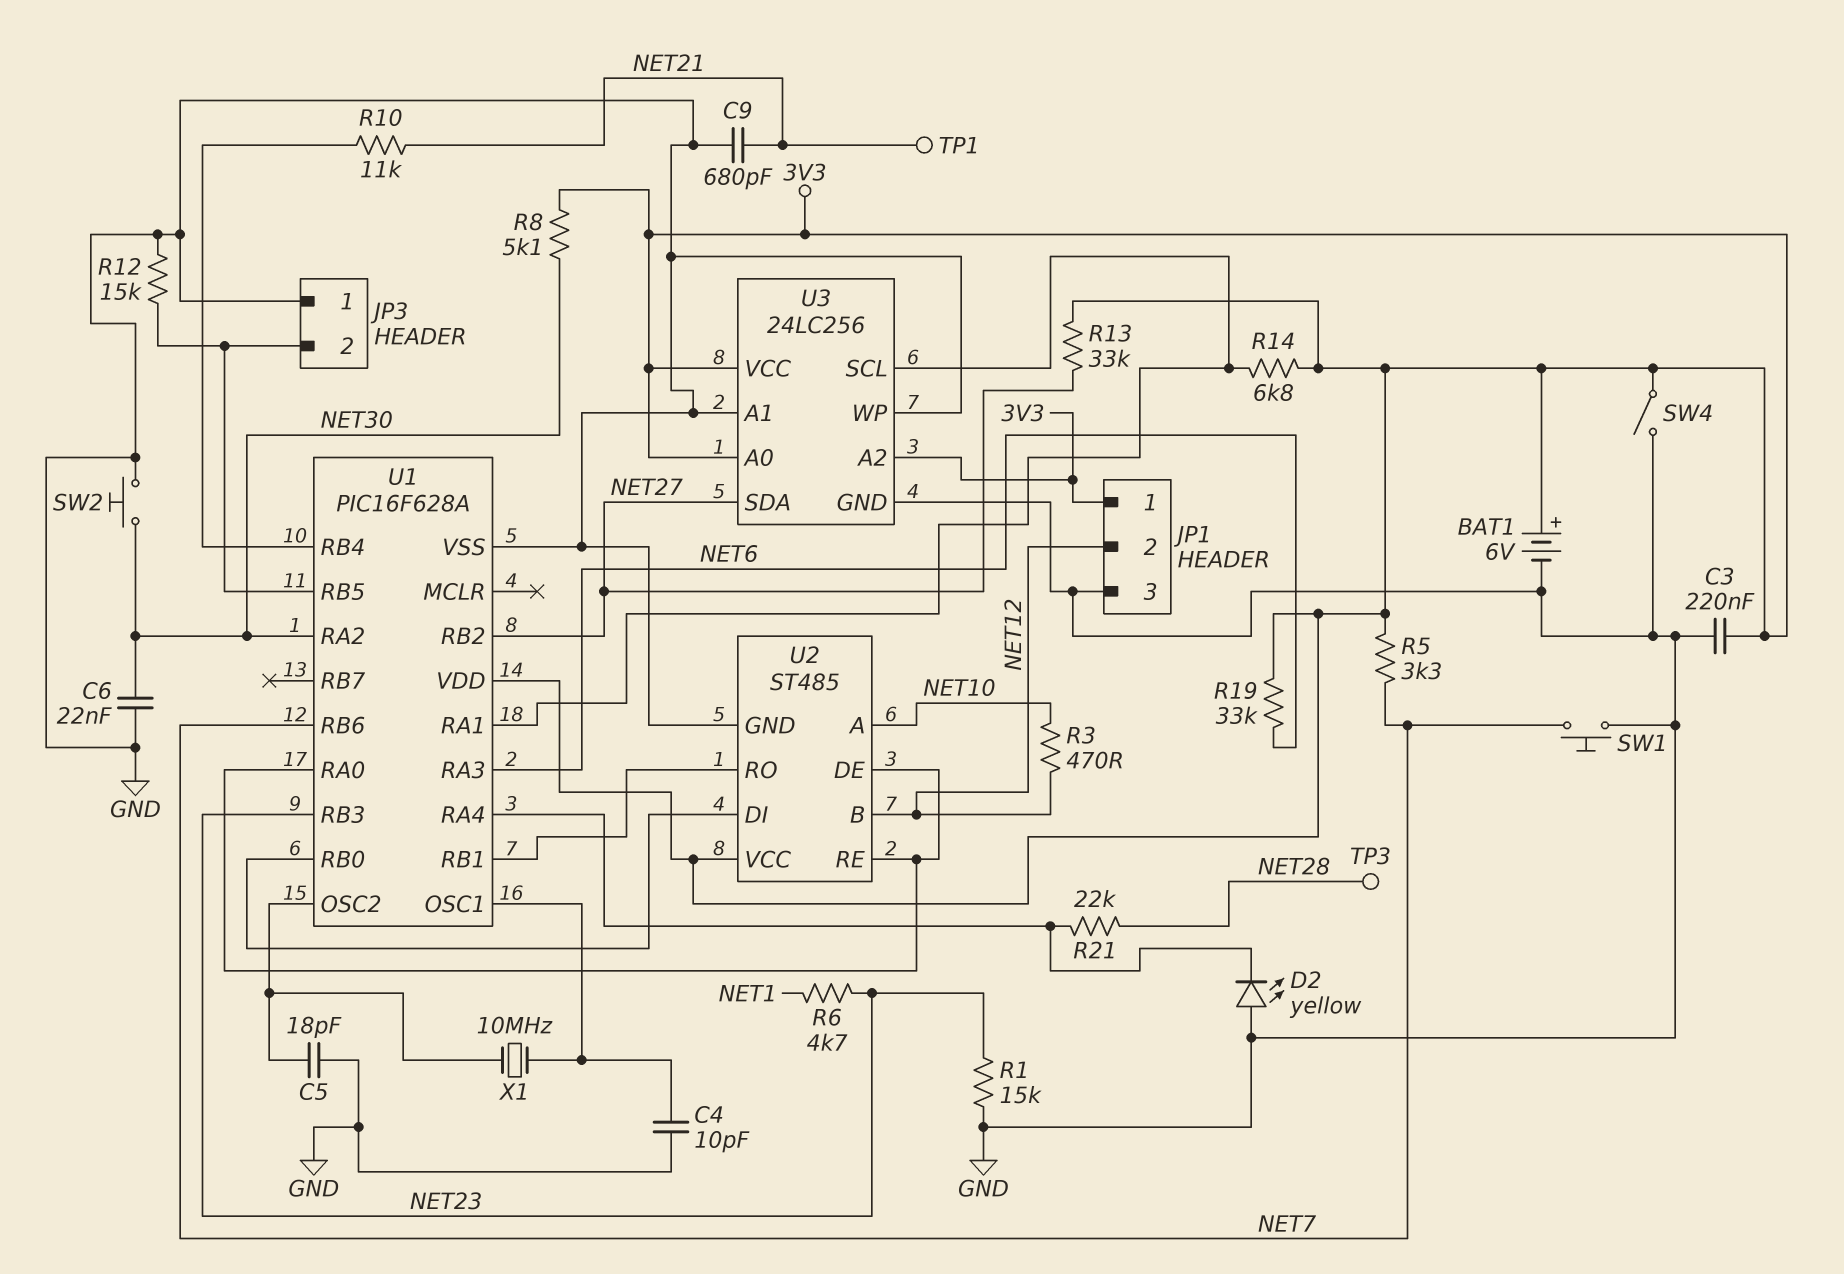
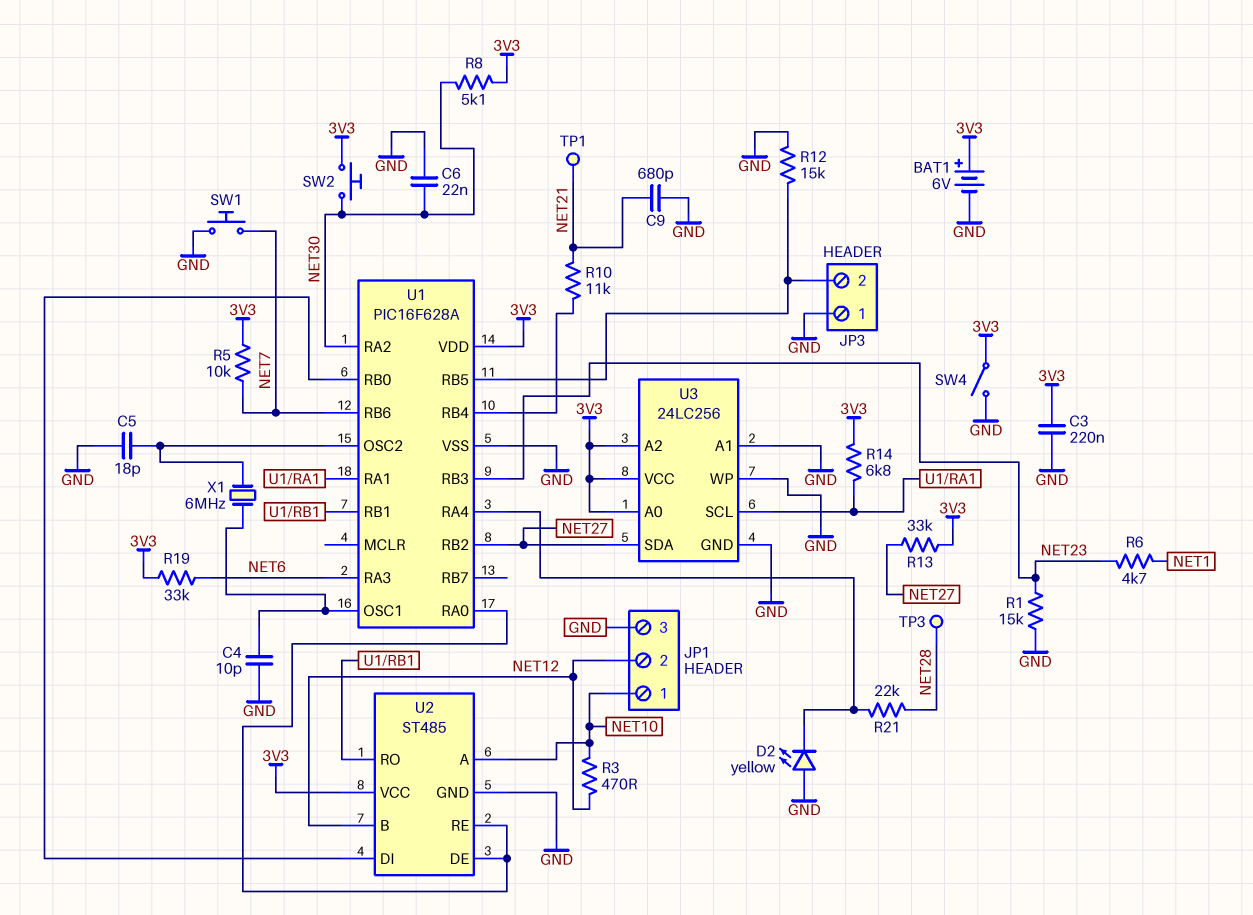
JP1 pin 1: 3V3 -> NET10
R5: 3.3k (3V3, NET7) -> 10k (3V3, NET7)
SW2: button (GND, NET30) -> button (3V3, NET30)
X1: 10MHz (U1/OSC1, U1/OSC2) -> 6MHz (U1/OSC1, U1/OSC2)

